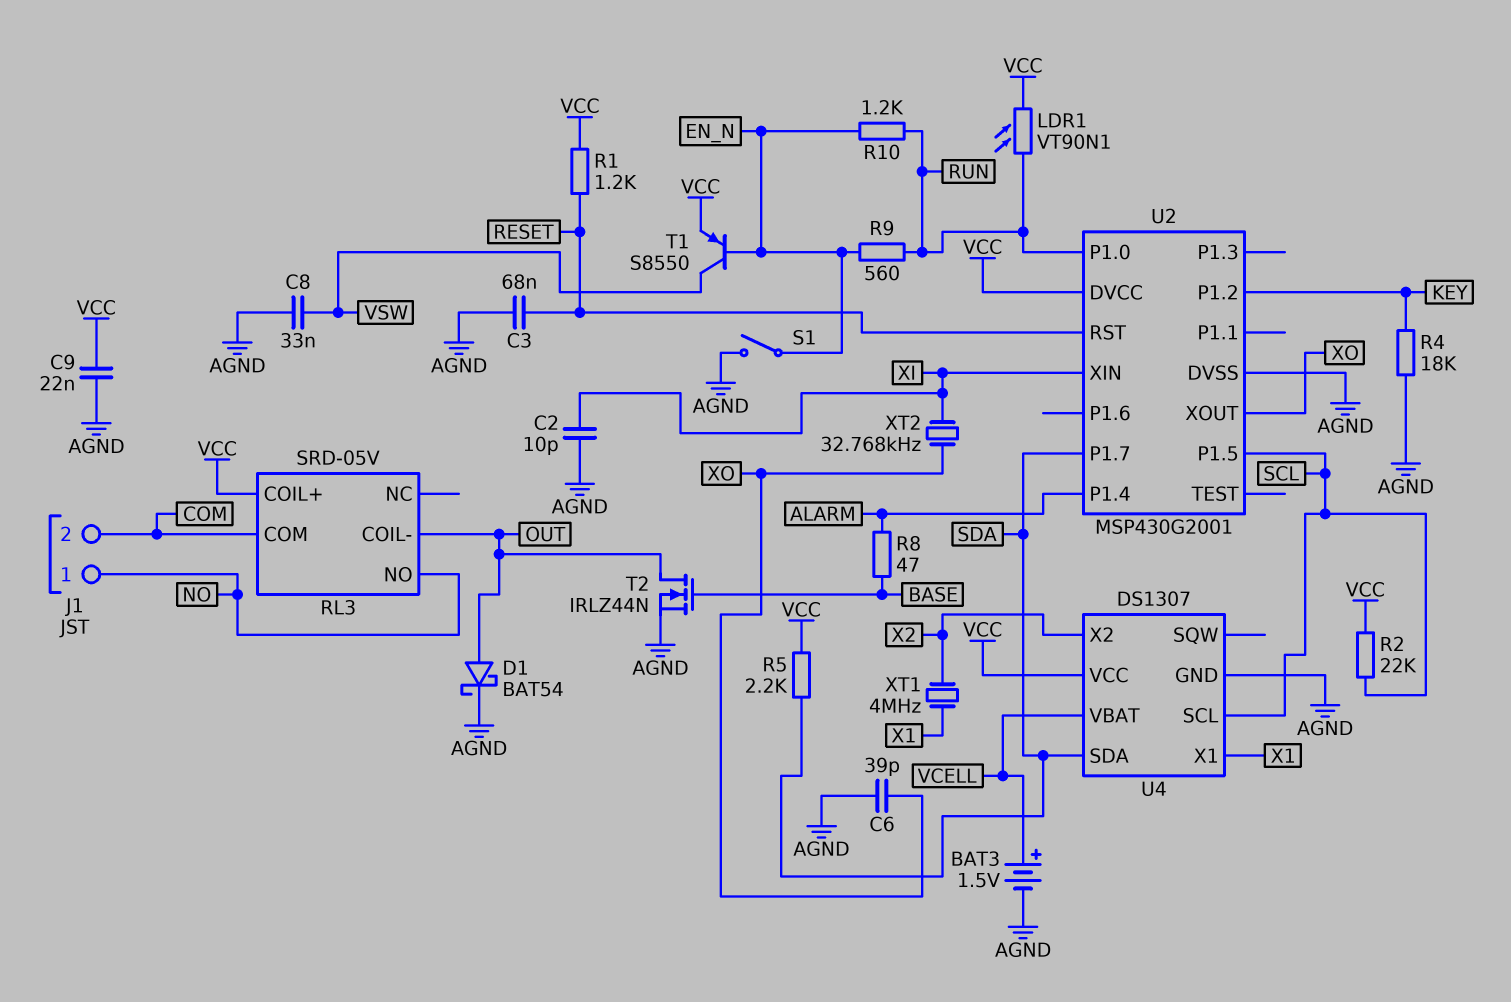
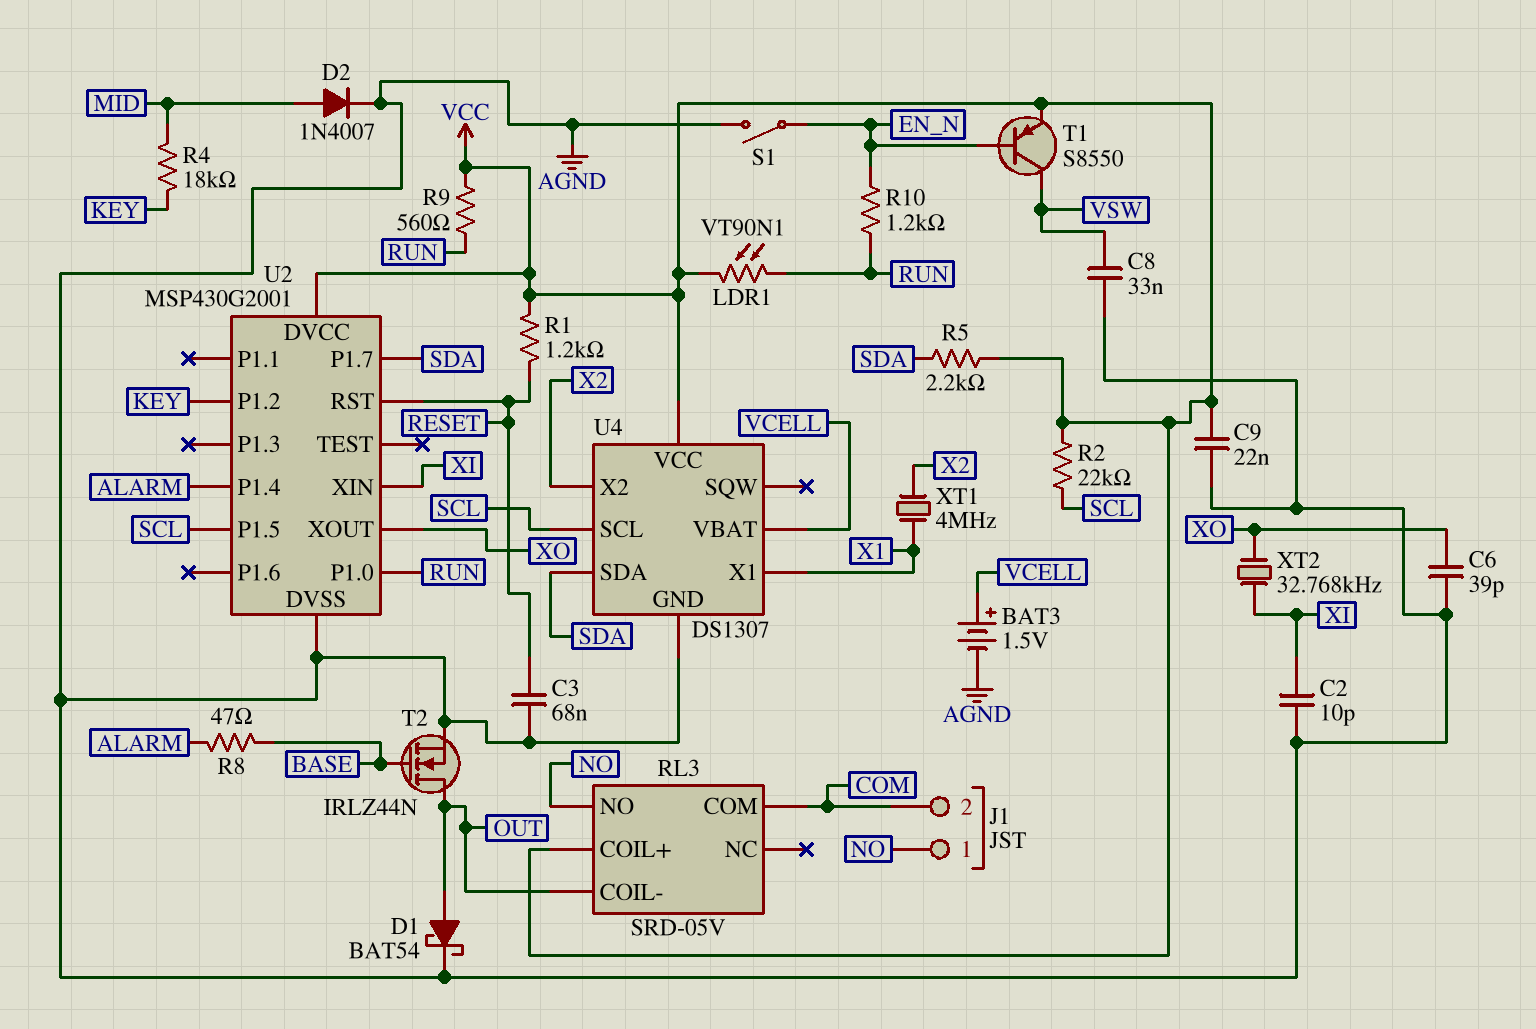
D2: none -> diode 1N4007 (A MID, K AGND)
R4: 18k (AGND, KEY) -> 18k (KEY, MID)
R9: 560 (EN_N, RUN) -> 560 (RUN, VCC)

